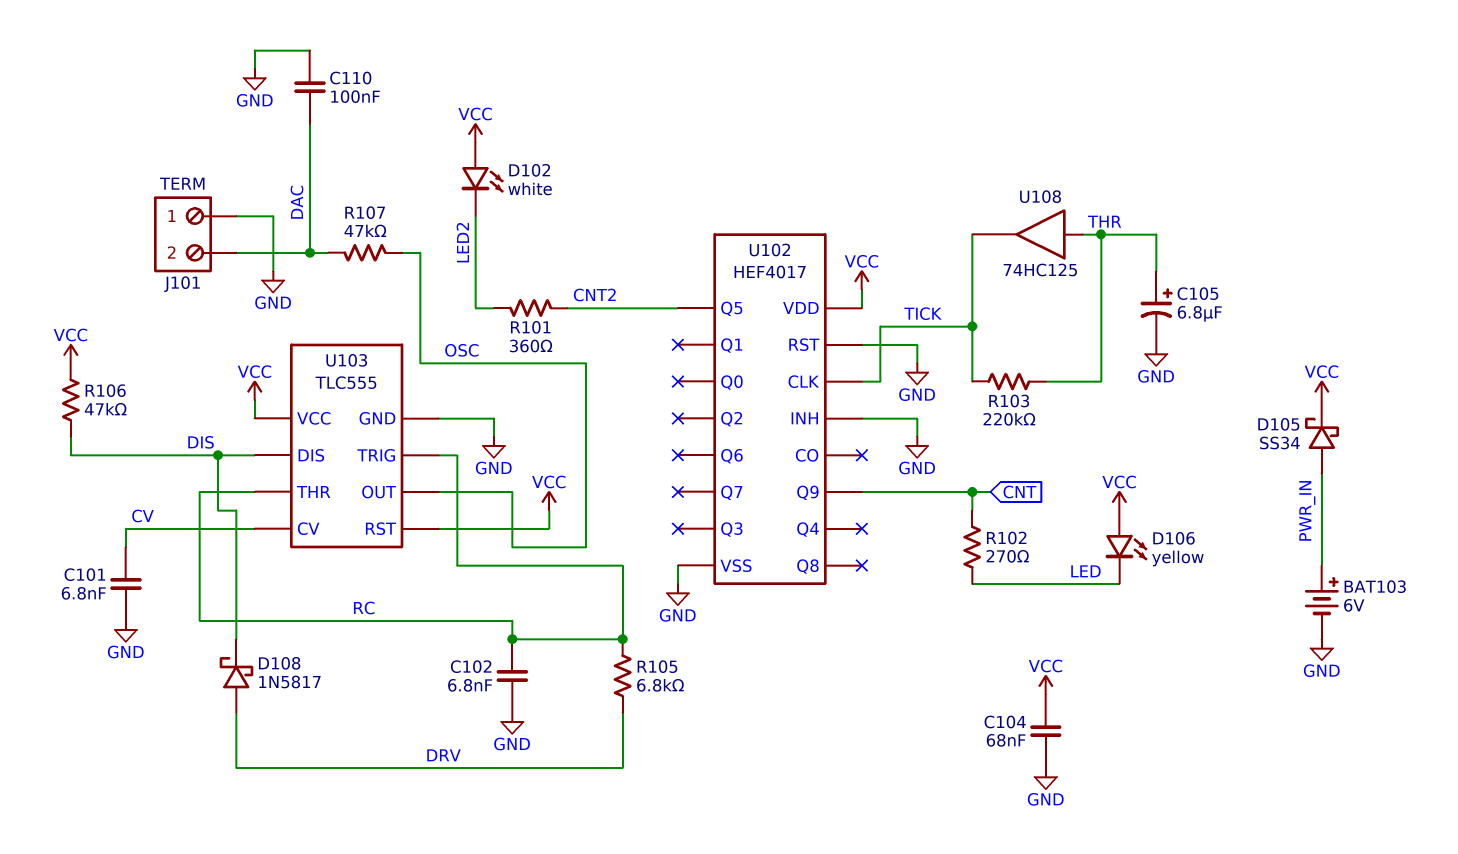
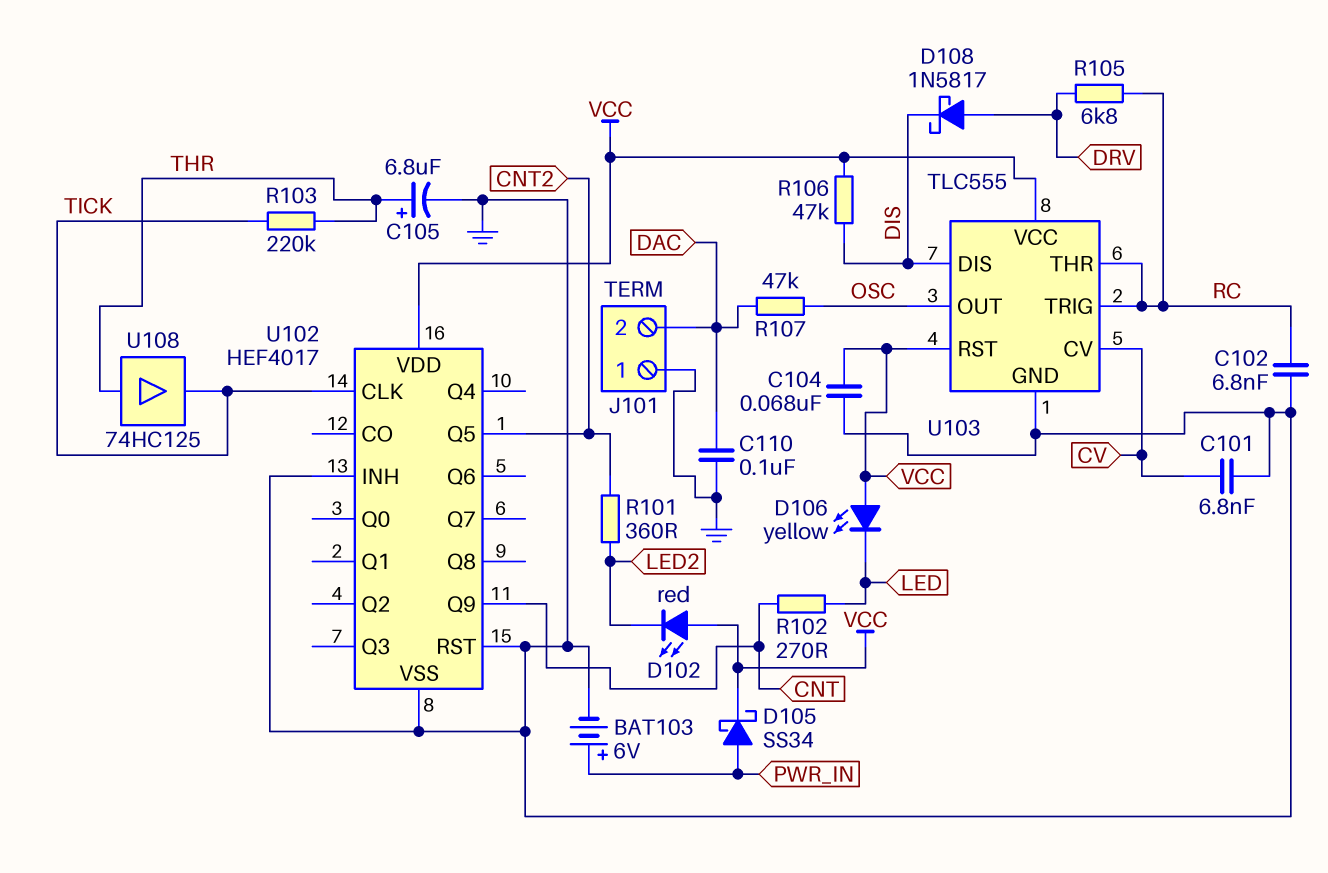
D102: LED white (A VCC, K LED2) -> LED red (A VCC, K LED2)

